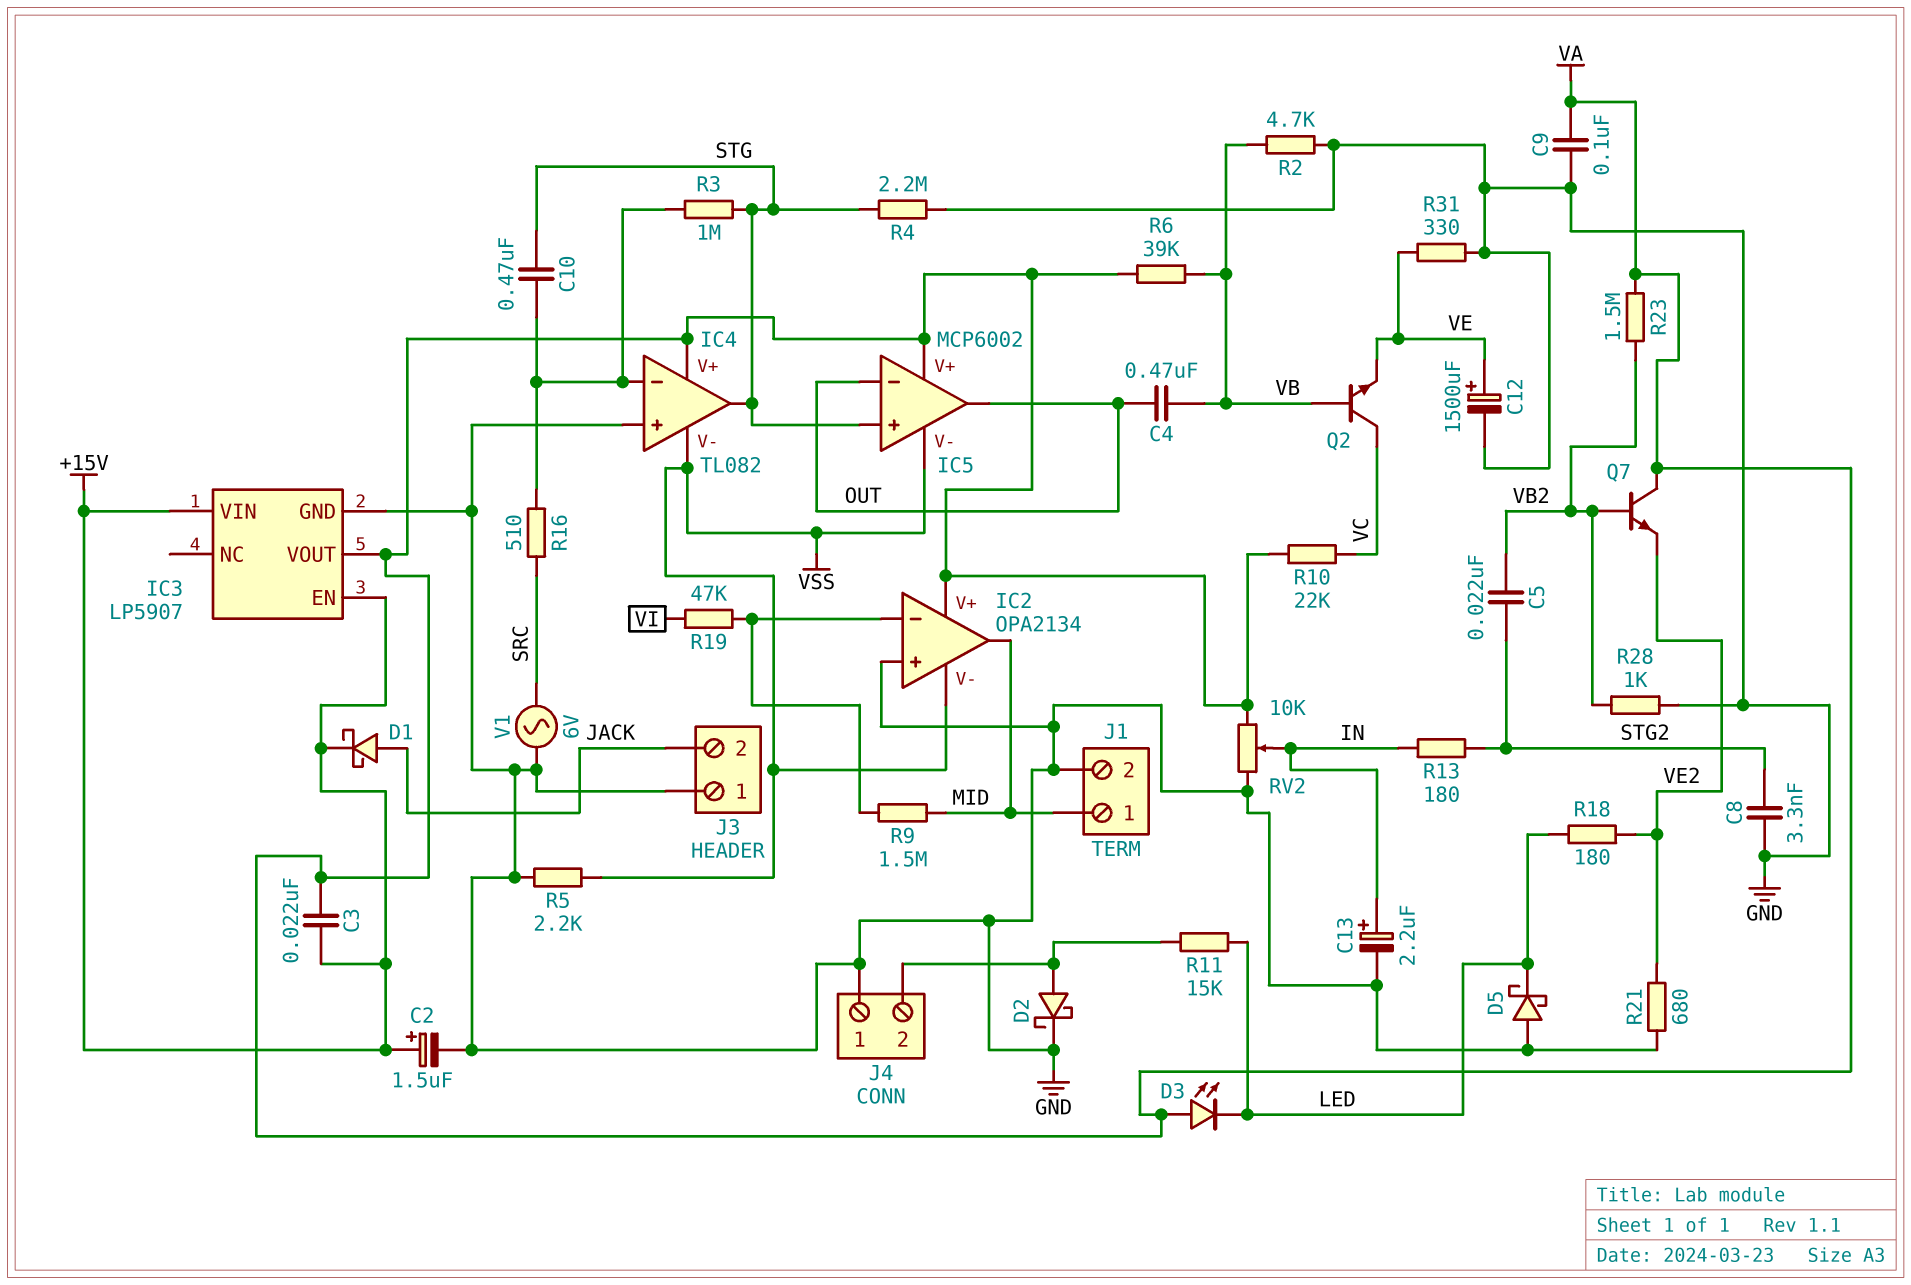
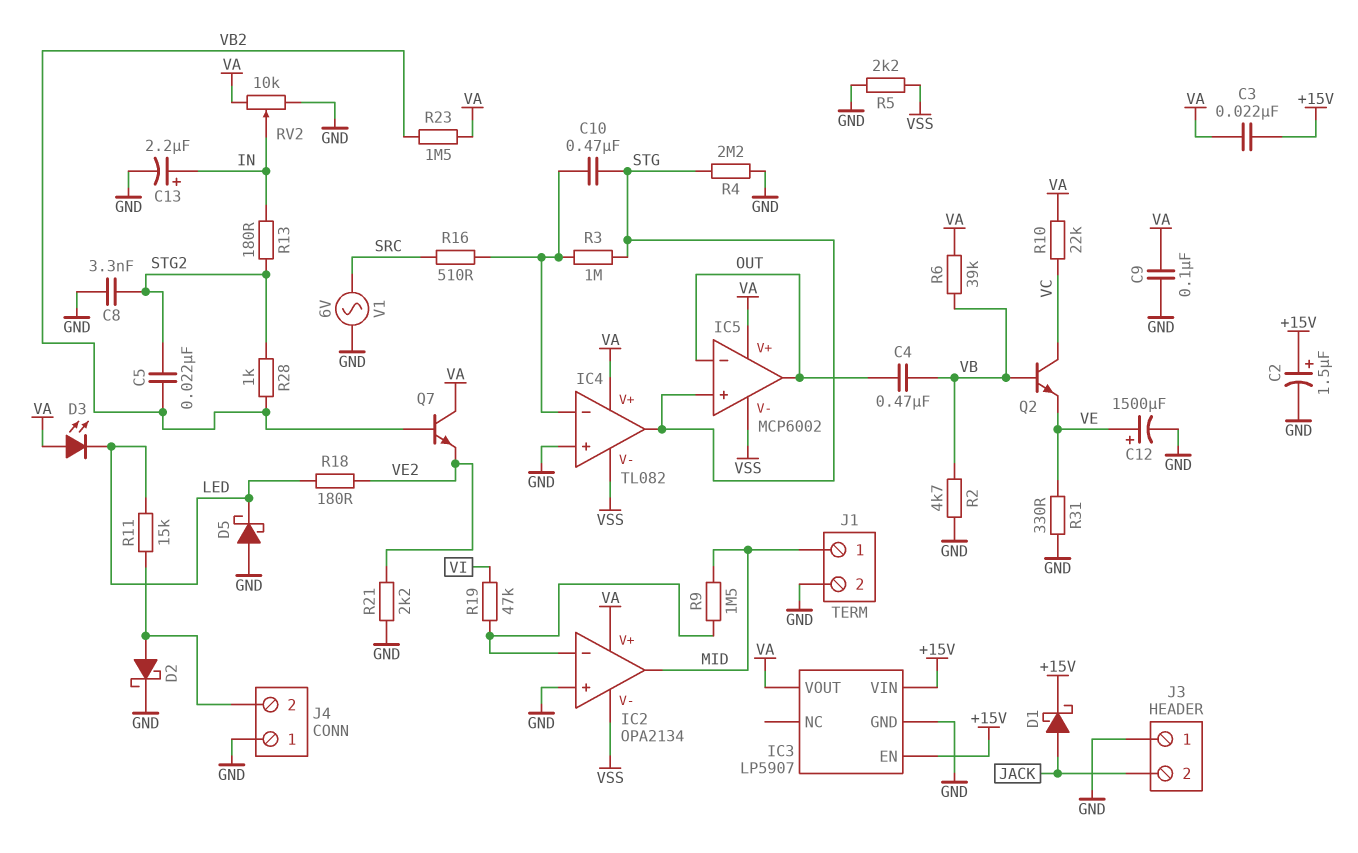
R21: 680 (GND, VE2) -> 2.2k (GND, VE2)
R28: 1k (GND, VB2) -> 1k (STG2, VB2)

